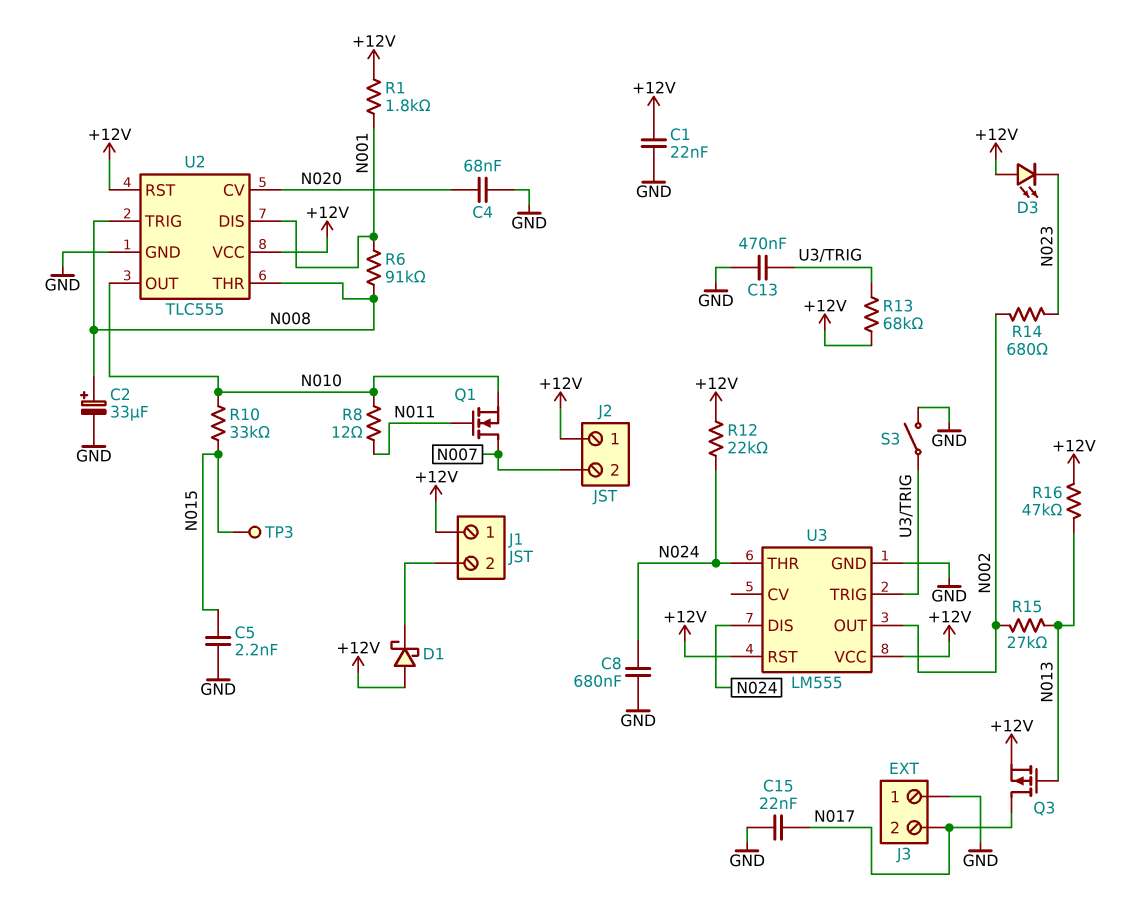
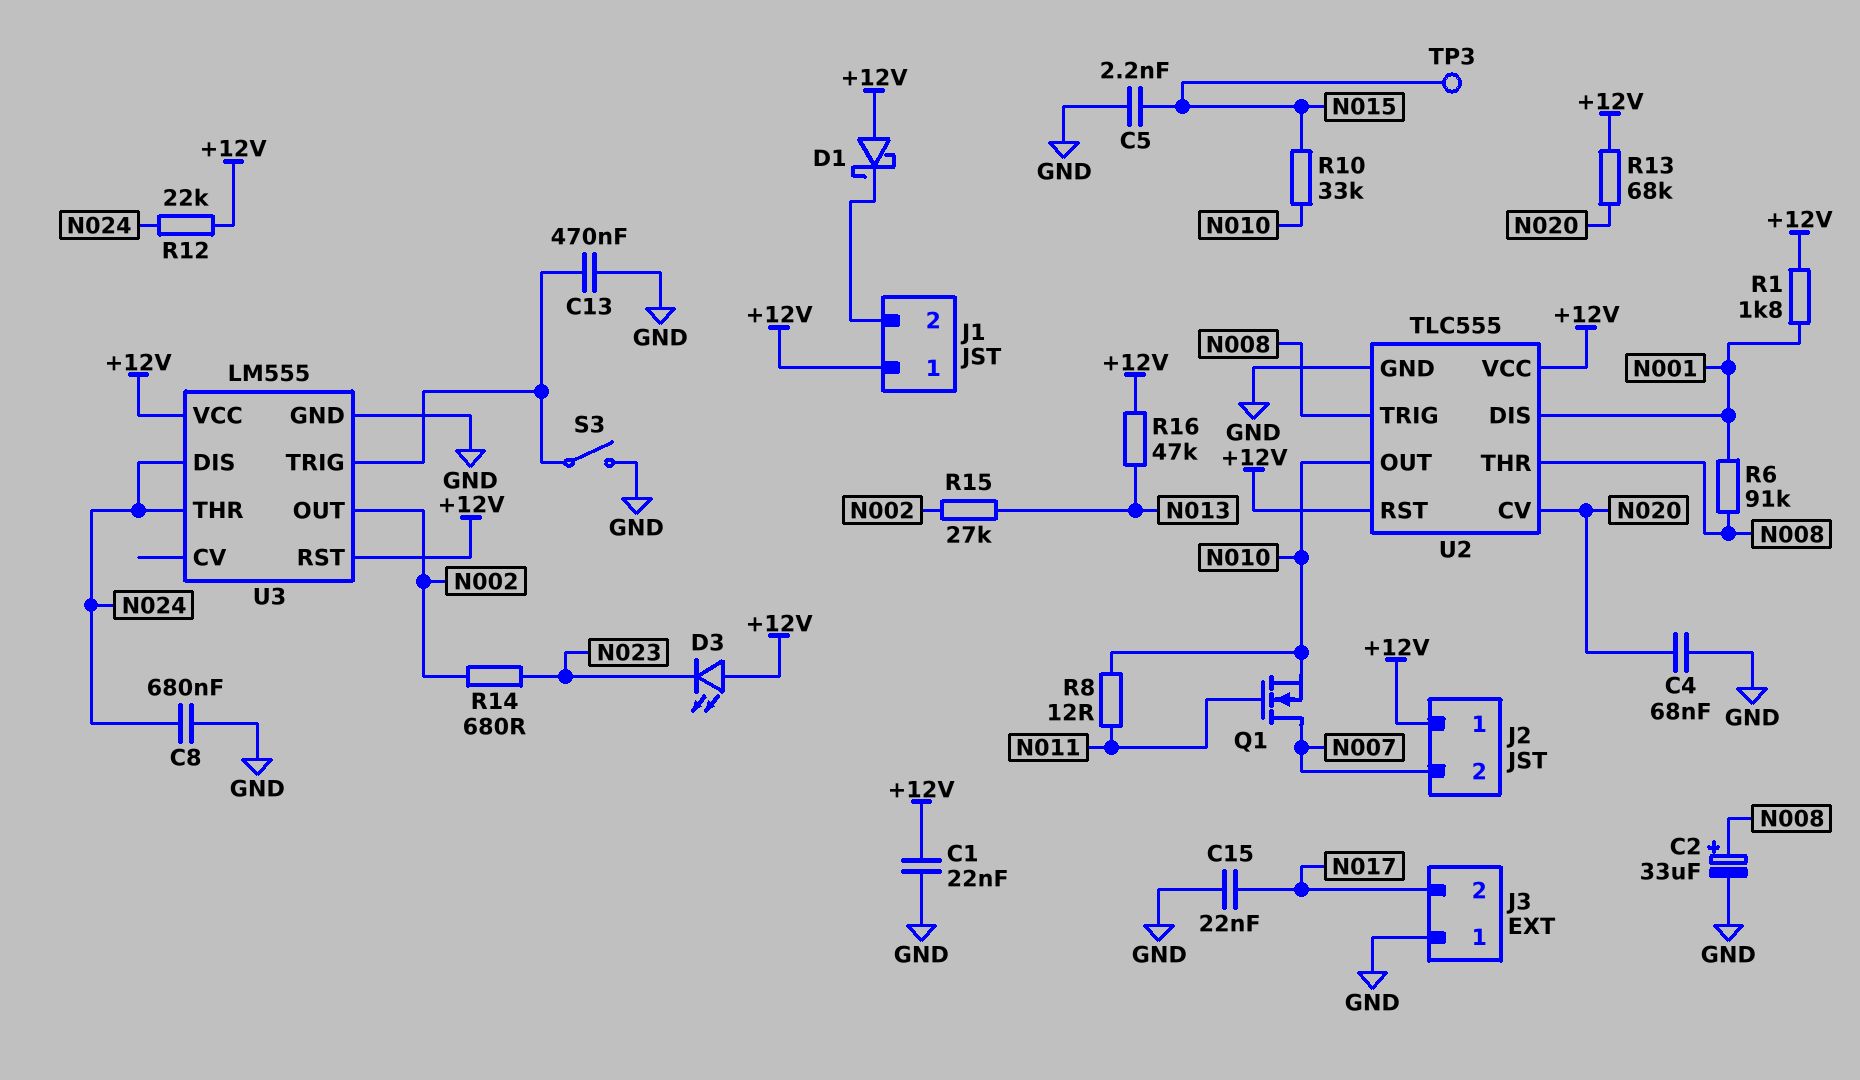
Q3: PMOS (G N013, D N017, S +12V) -> none
R13: 68k (+12V, U3/TRIG) -> 68k (+12V, N020)

